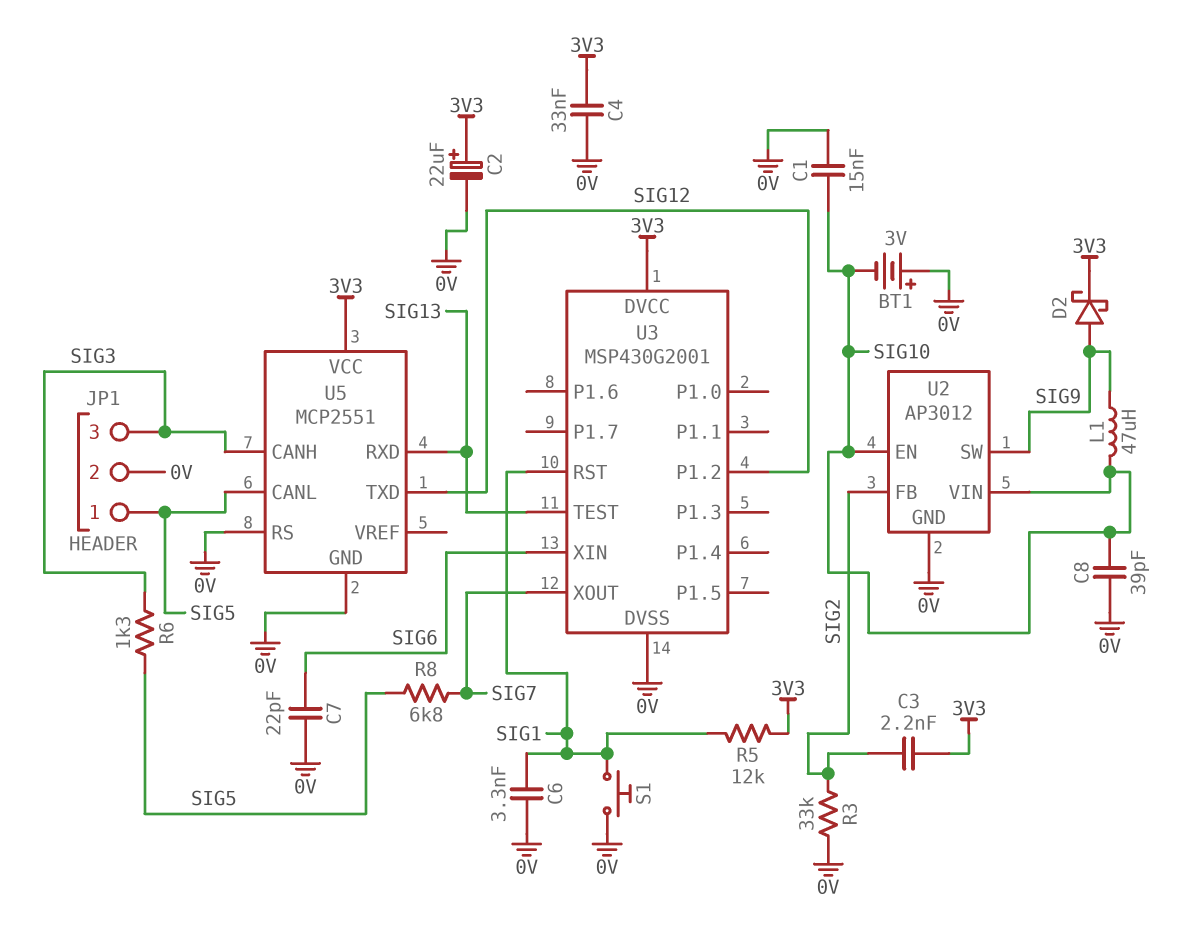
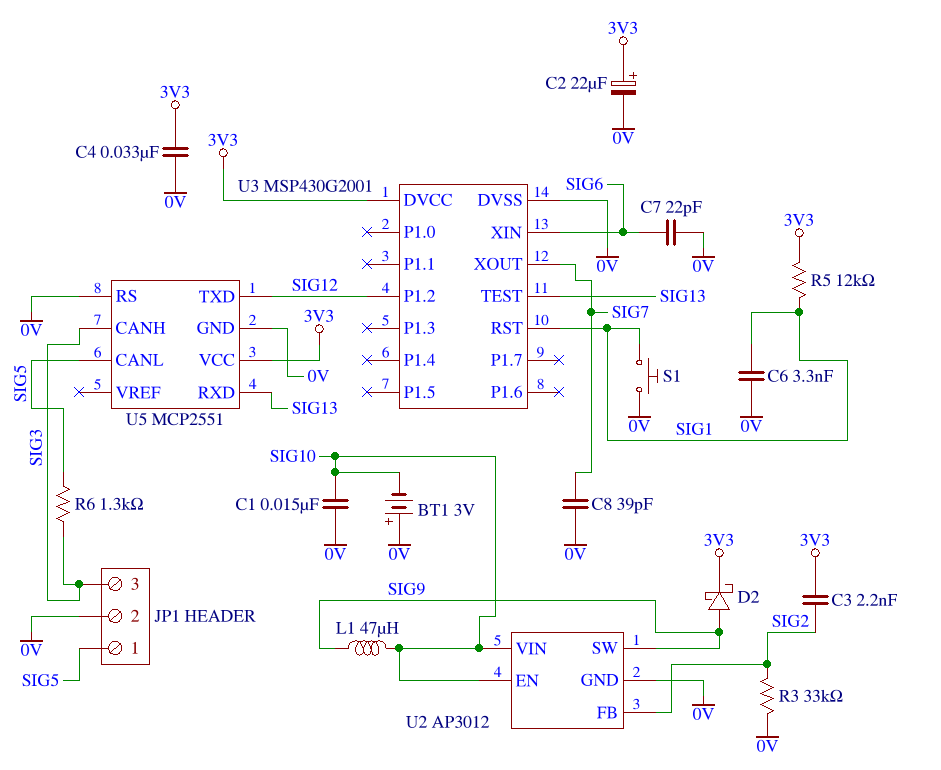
C8: 39pF (0V, SIG10) -> 39pF (0V, SIG7)
R8: 6.8k (SIG5, SIG7) -> none

